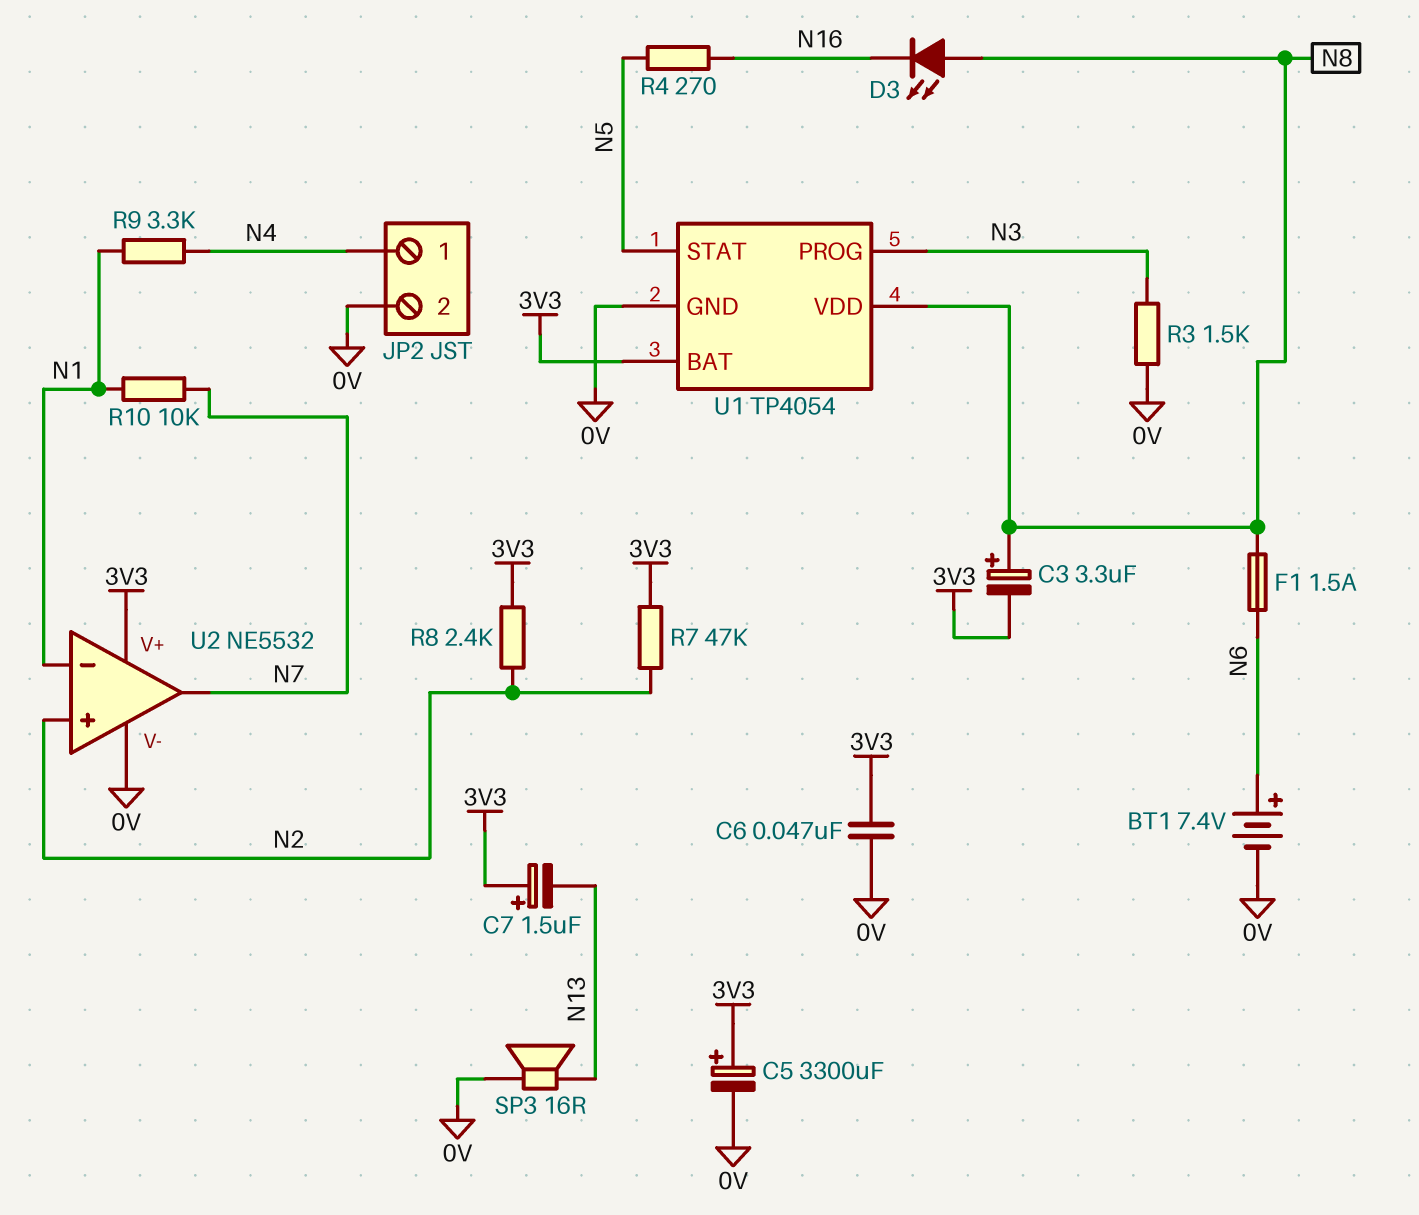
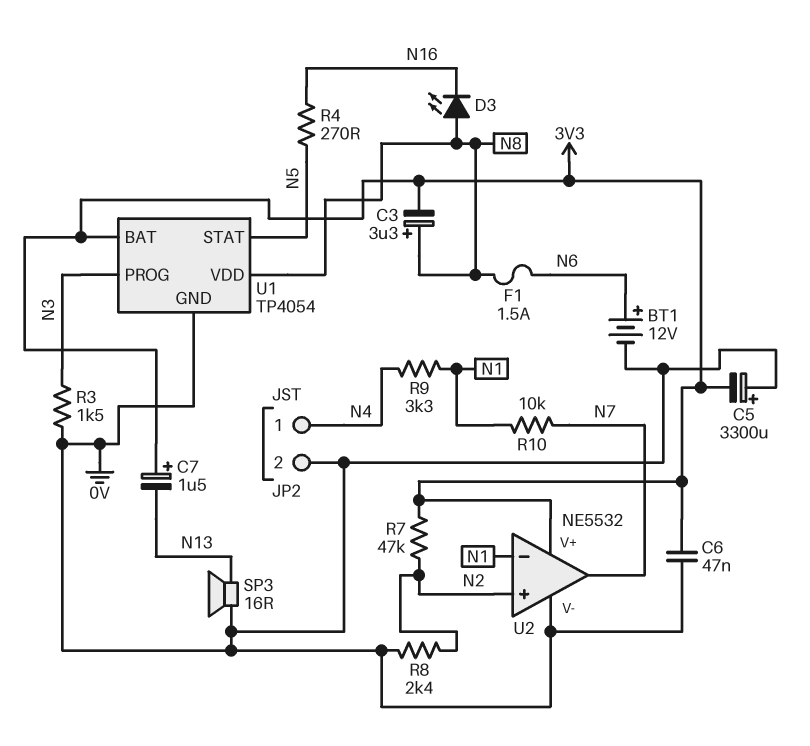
BT1: 7.4V (plus N6, minus 0V) -> 12V (plus N6, minus 0V)
C5: 3300uF (plus 3V3, minus 0V) -> 3300uF (plus 0V, minus 3V3)
R8: 2.4k (3V3, N2) -> 2.4k (0V, N2)

